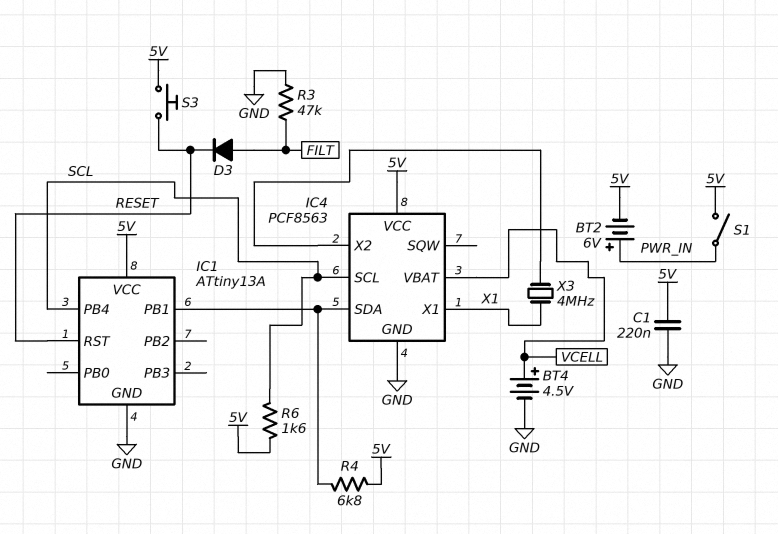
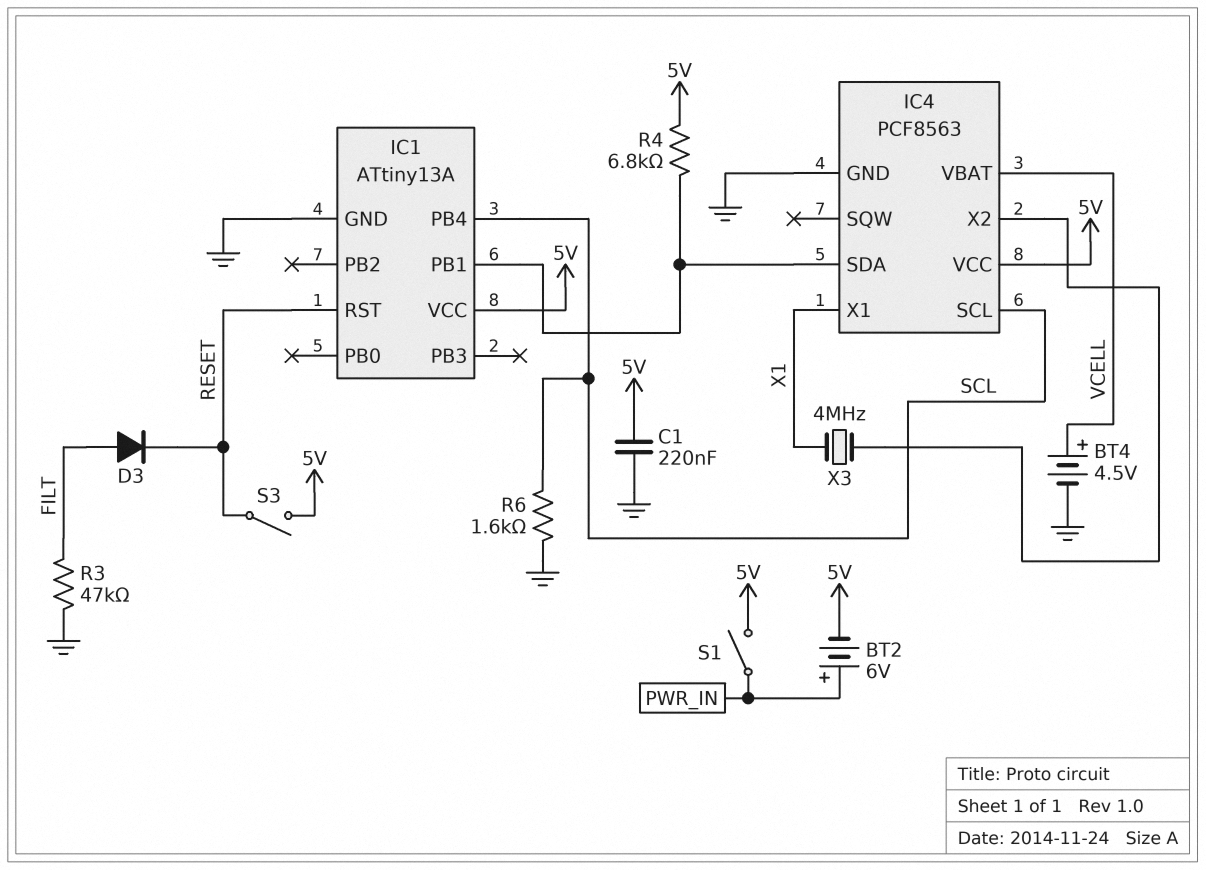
R6: 1.6k (5V, SCL) -> 1.6k (GND, SCL)
S3: button (5V, RESET) -> switch (5V, RESET)

